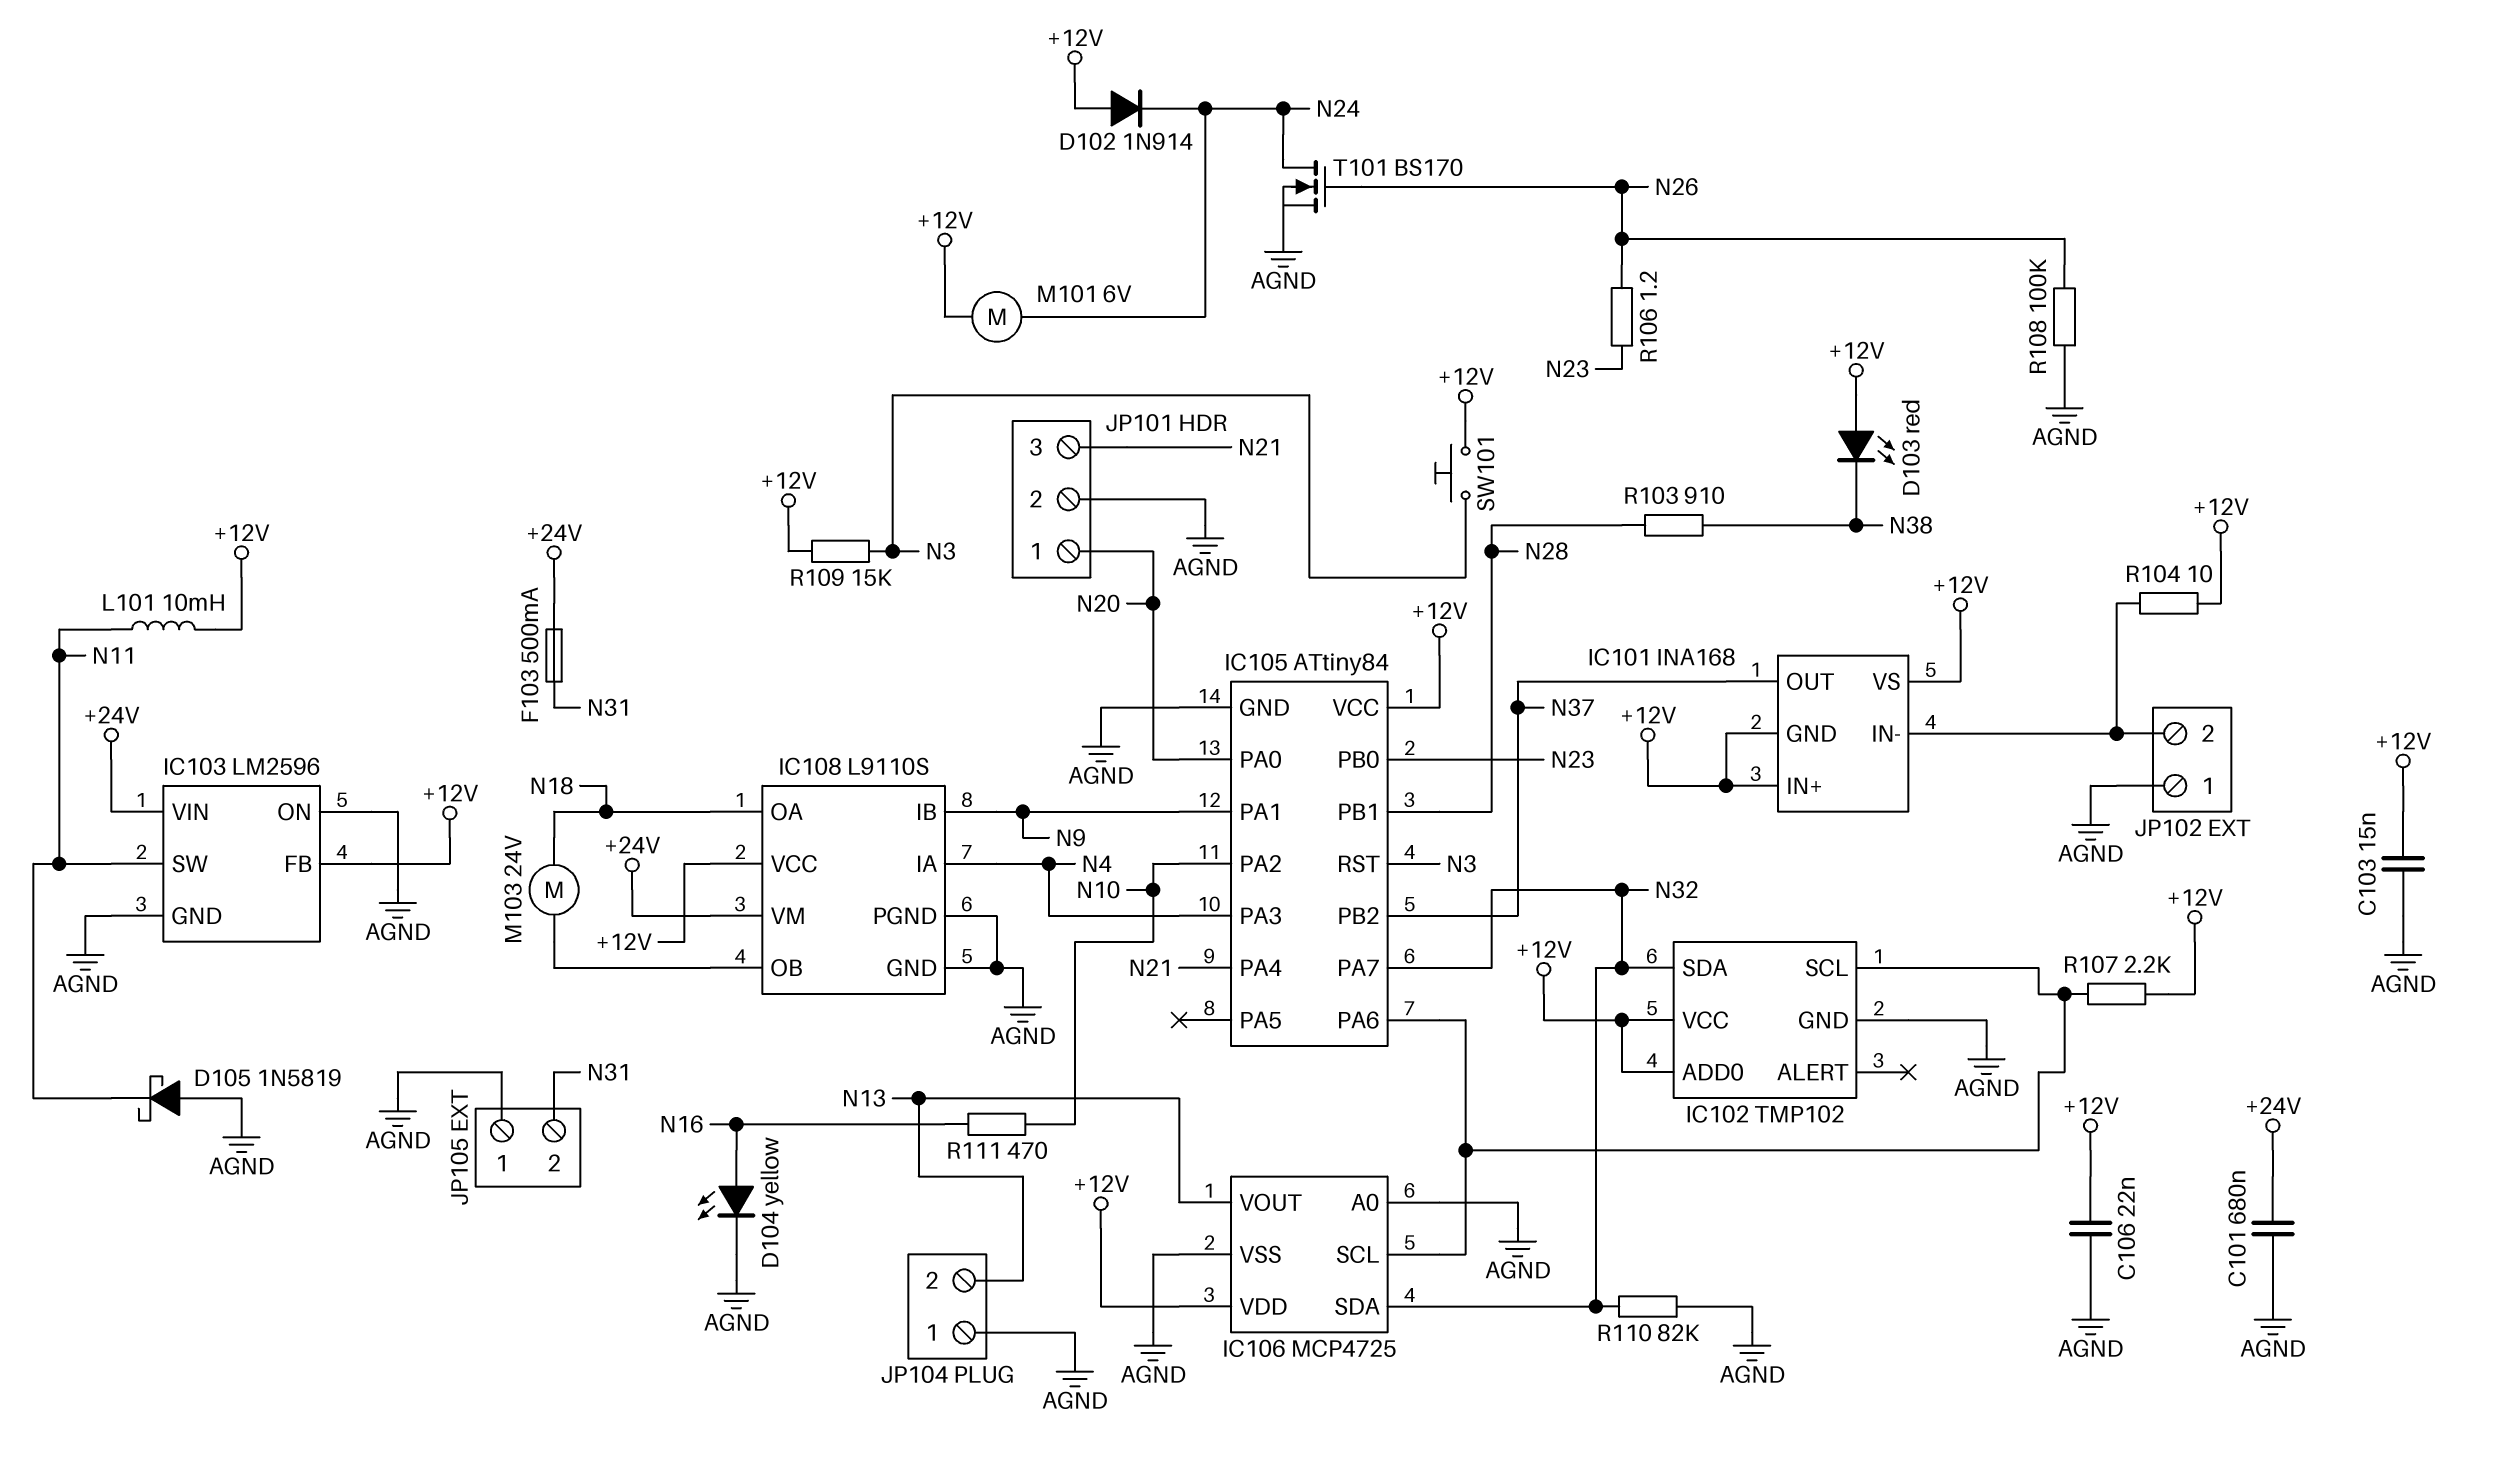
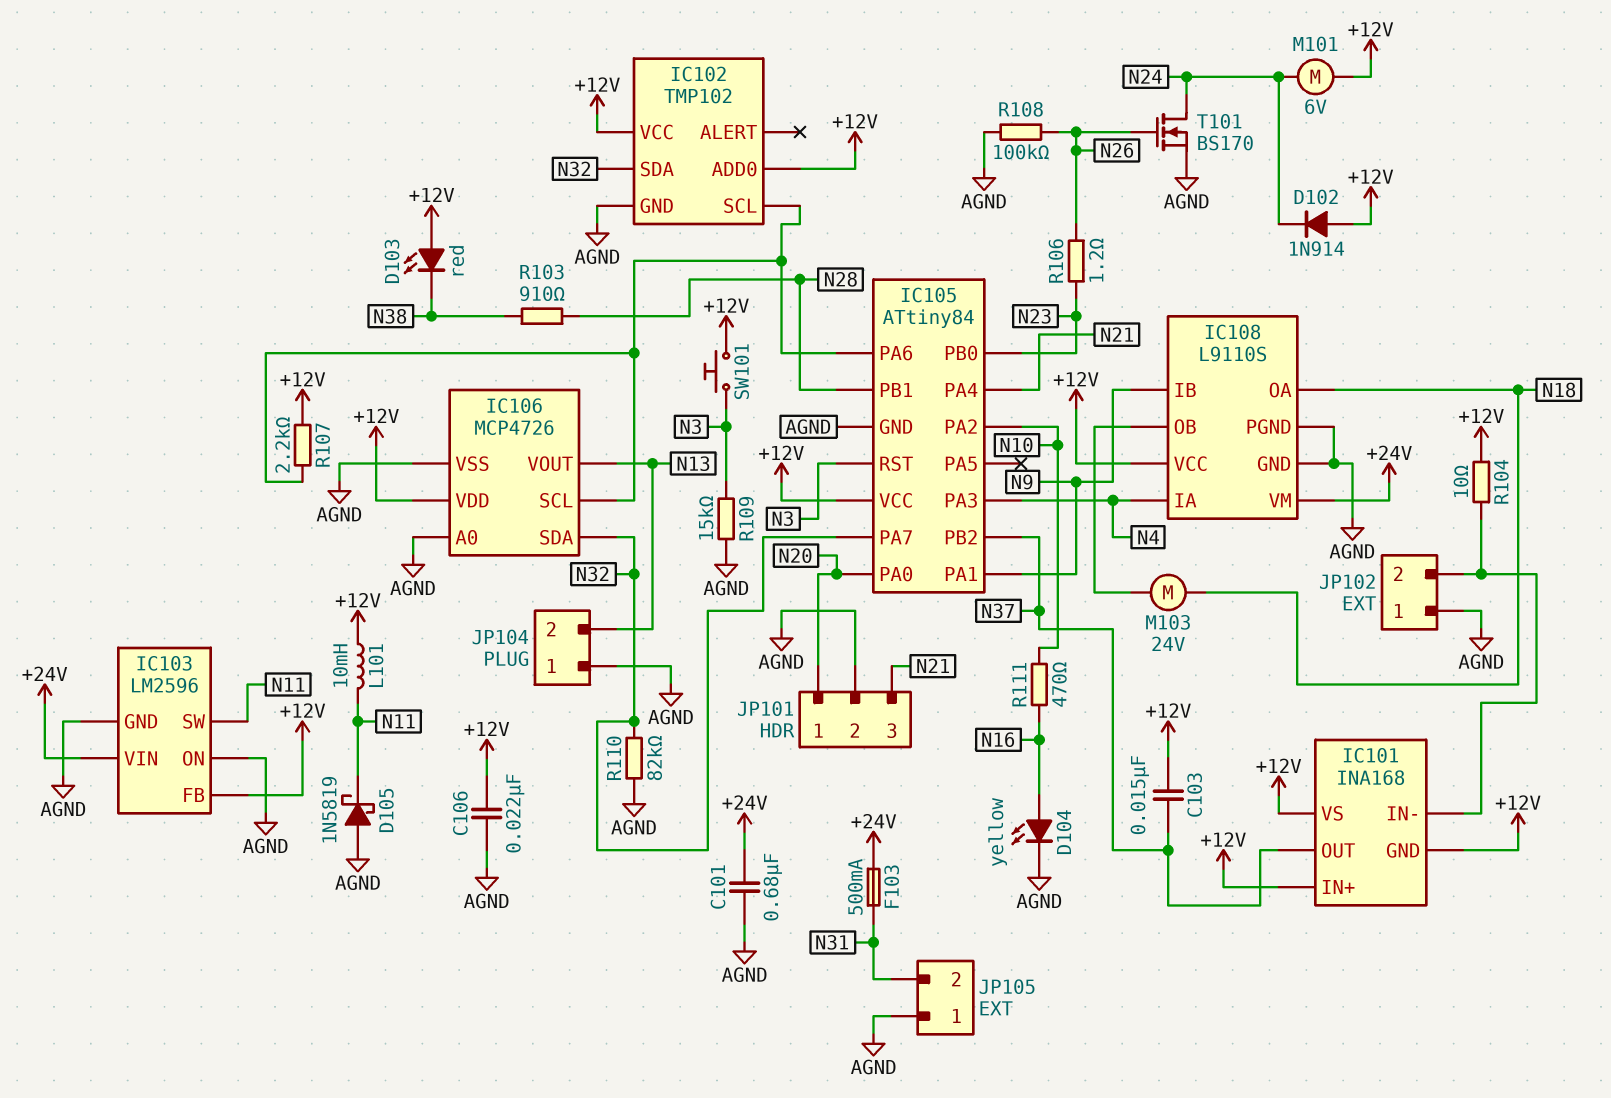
C103: 15nF (+12V, AGND) -> 15nF (+12V, N37)
IC106: MCP4725 -> MCP4726
R109: 15k (+12V, N3) -> 15k (AGND, N3)

